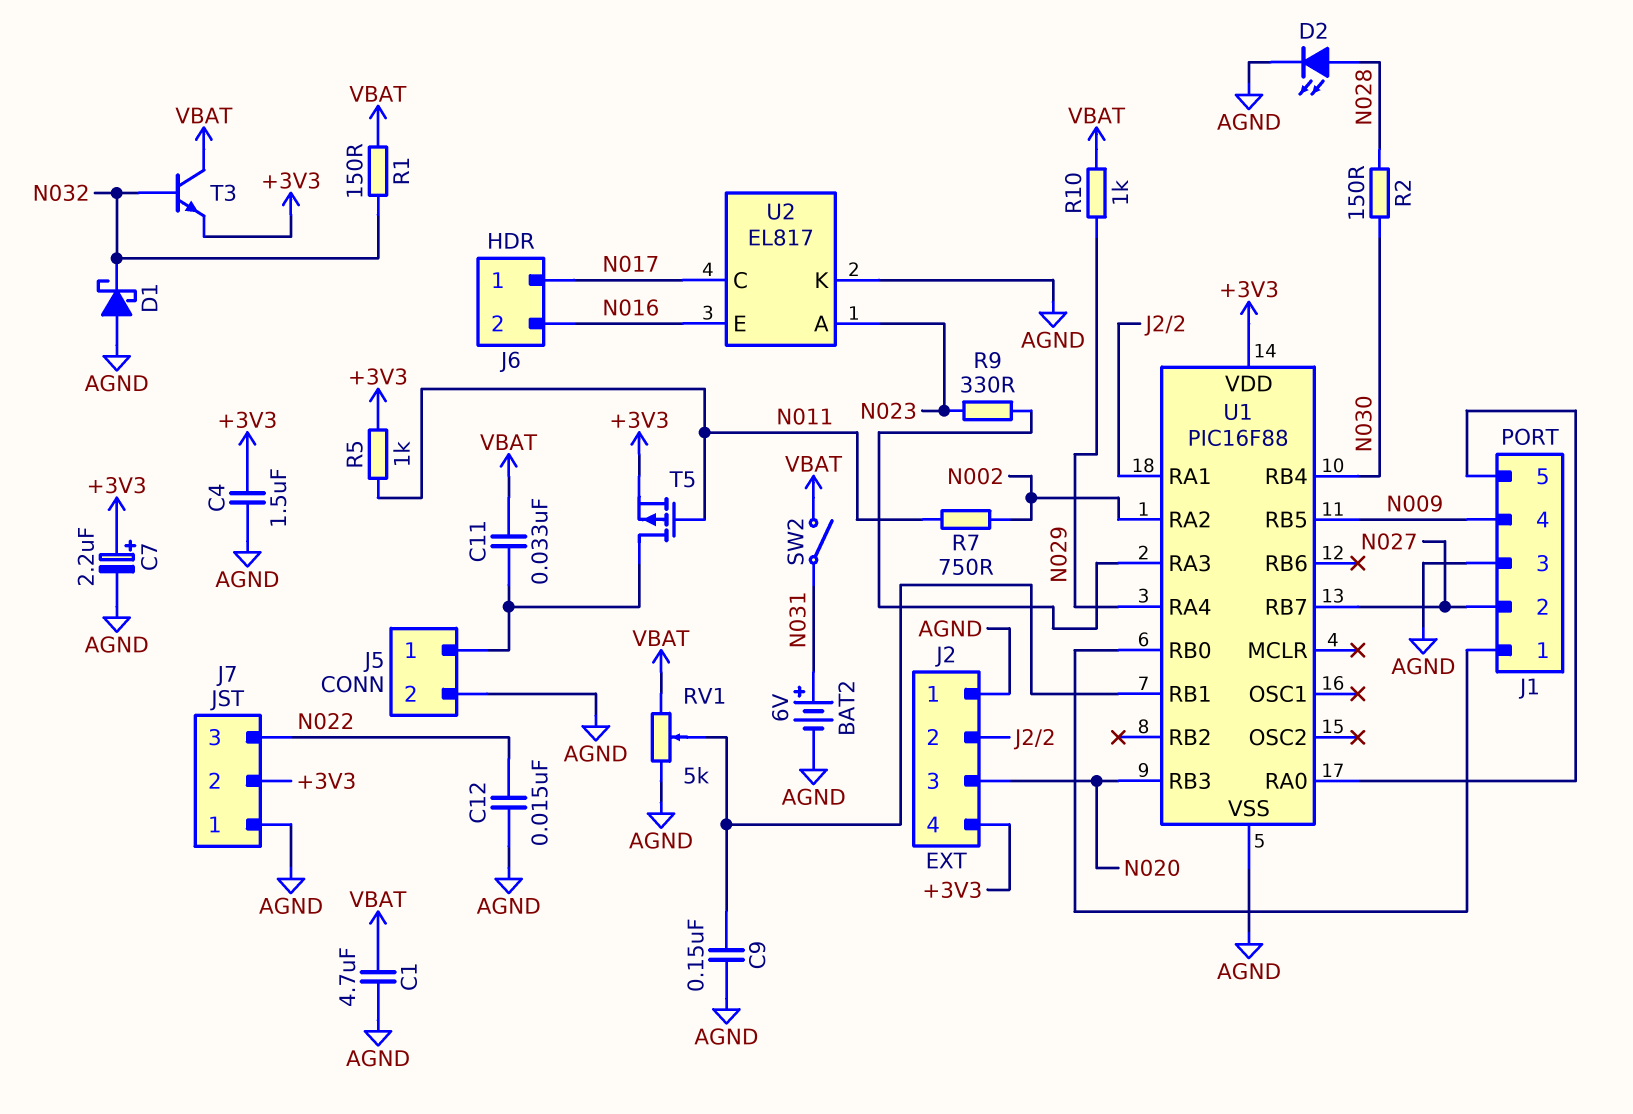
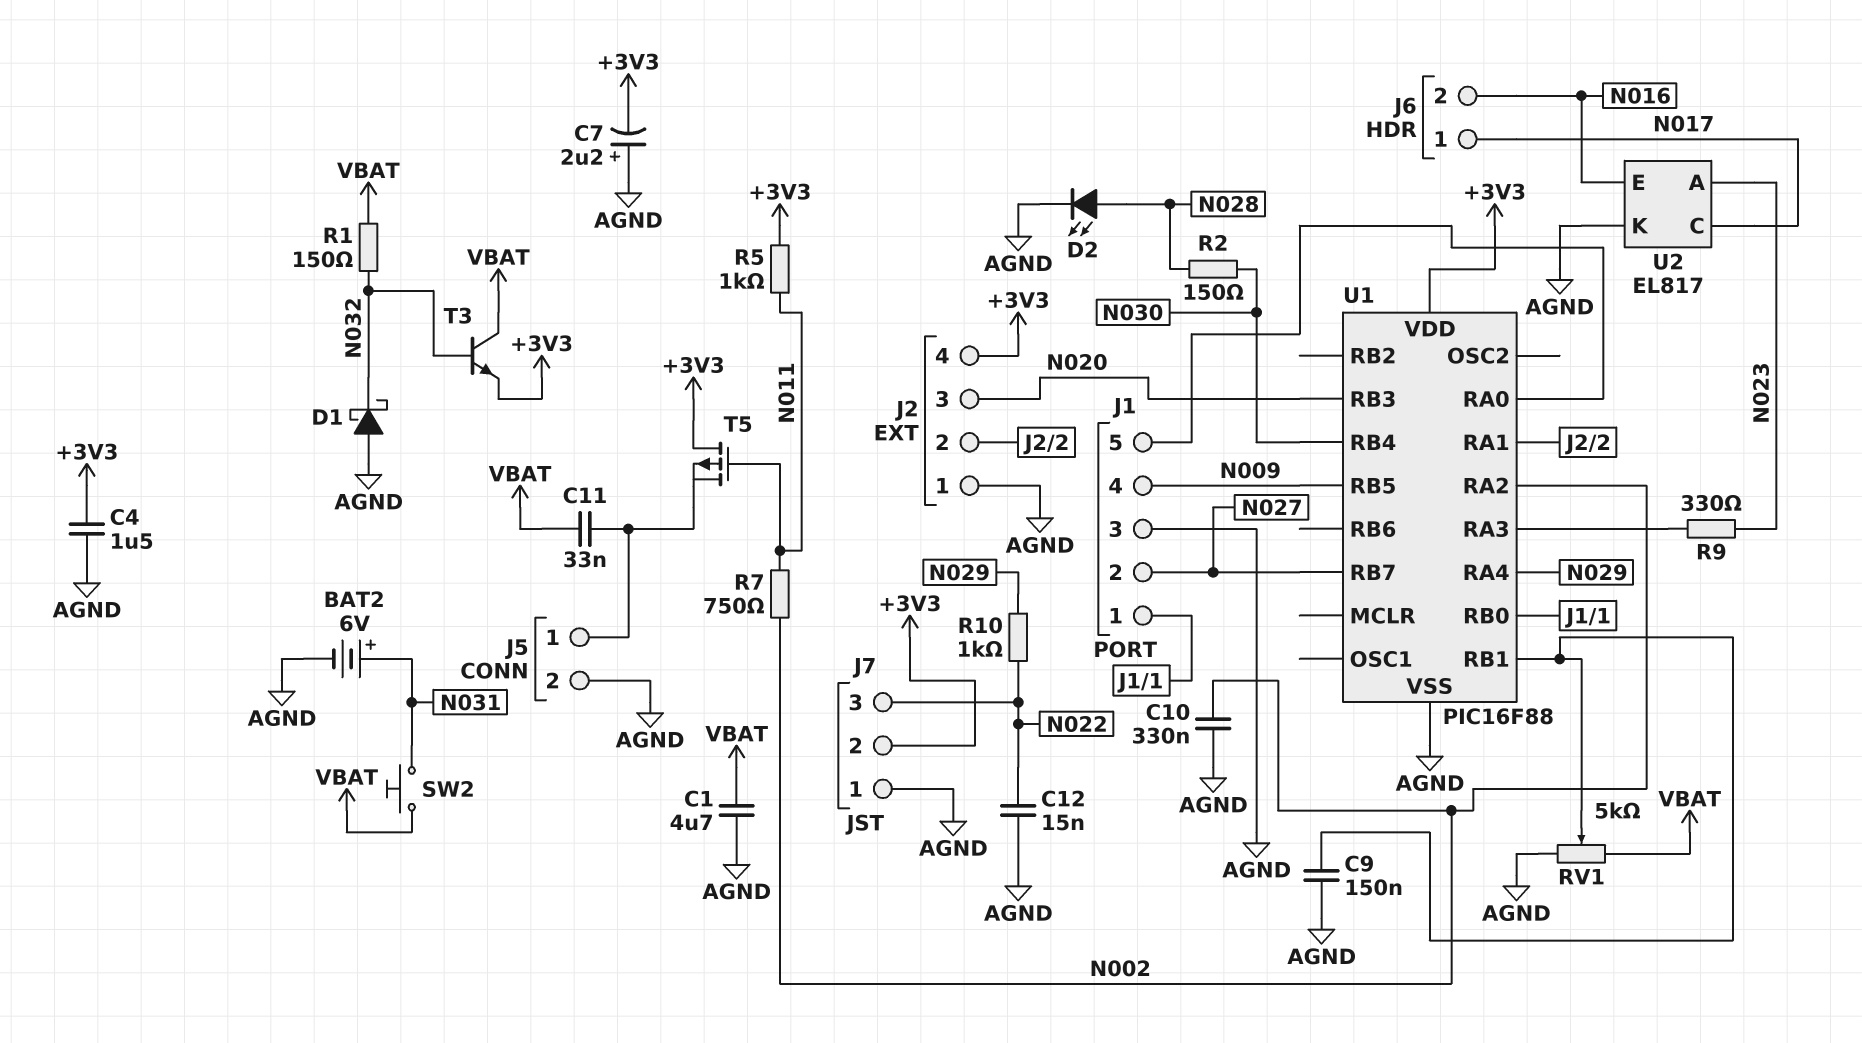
C7: 2.2uF (plus +3V3, minus AGND) -> 2.2uF (plus AGND, minus +3V3)
C10: none -> 330nF (AGND, N002)
R10: 1k (N029, VBAT) -> 1k (N022, N029)
SW2: switch (N031, VBAT) -> button (N031, VBAT)
T5: PMOS (G N011, D J5/1, S +3V3) -> PMOS (G N011, D +3V3, S J5/1)

